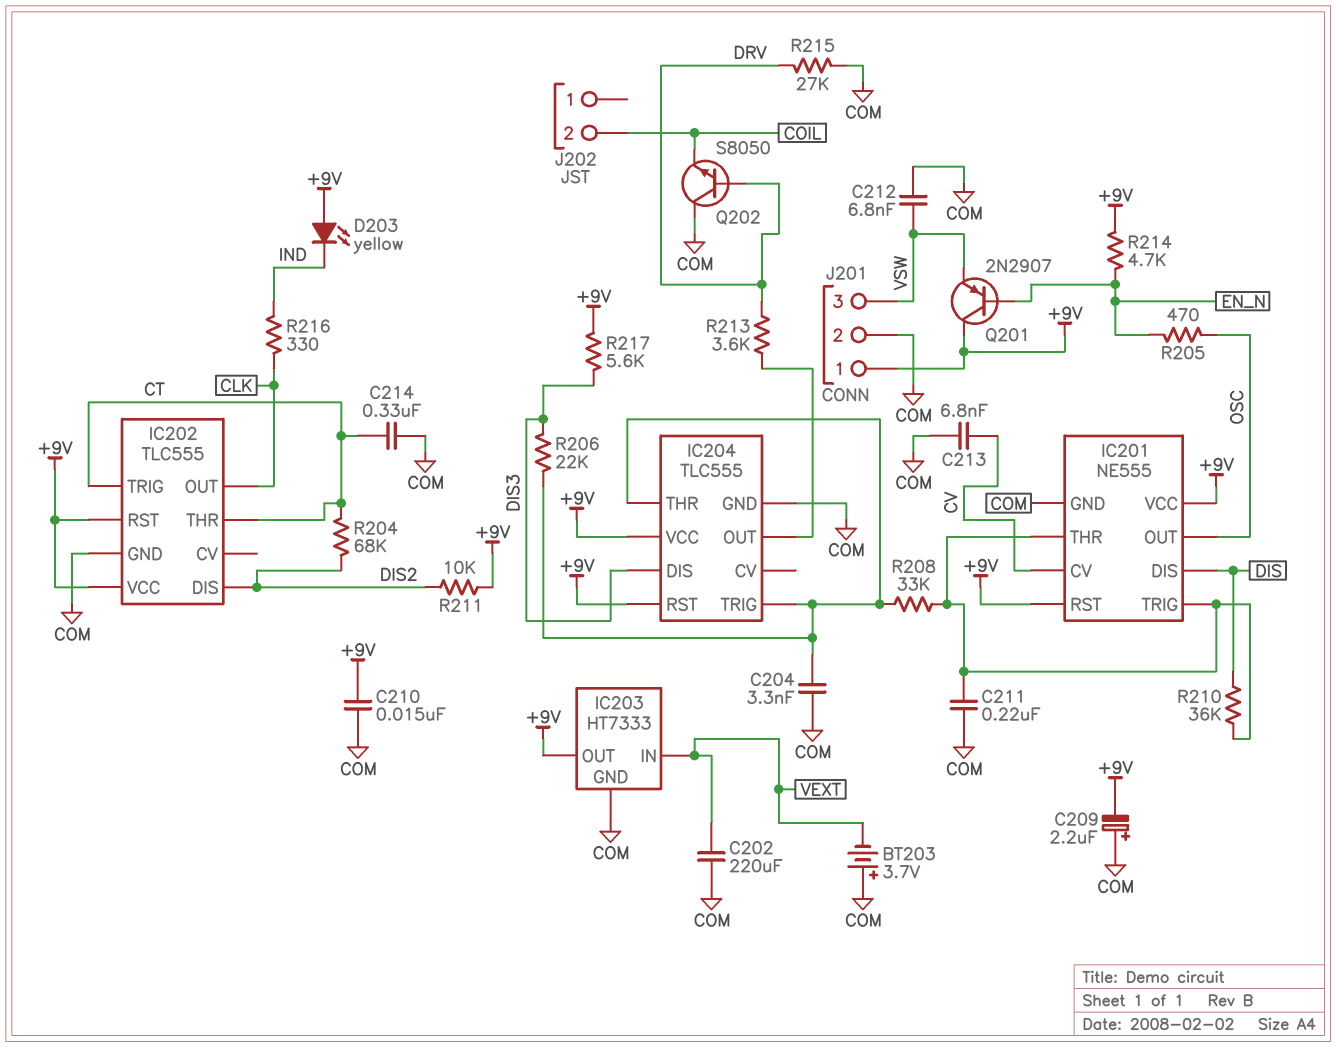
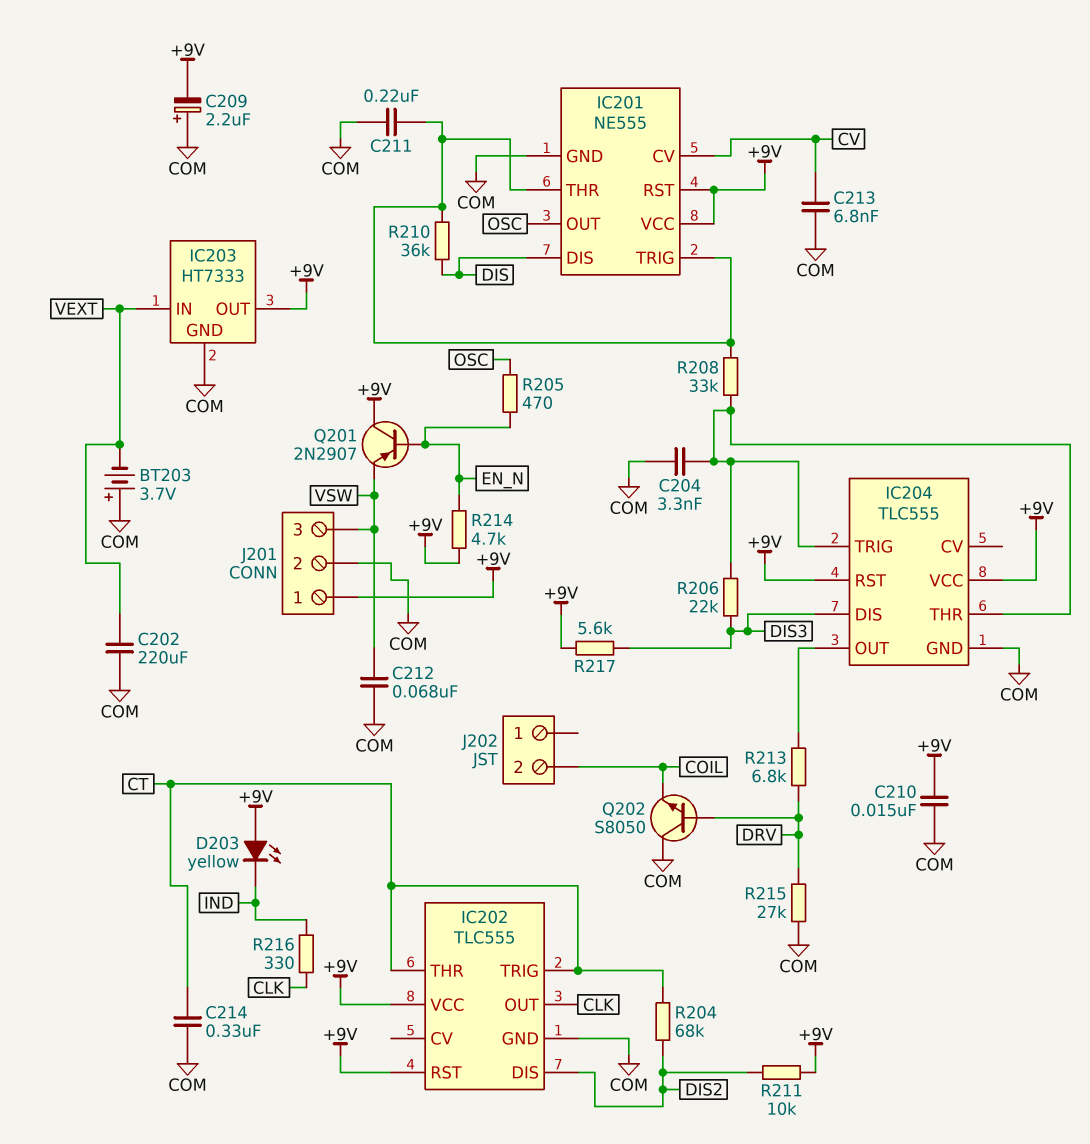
C212: 6.8nF (COM, VSW) -> 68nF (COM, VSW)
R213: 3.6k (DRV, IC204/OUT) -> 6.8k (DRV, IC204/OUT)

